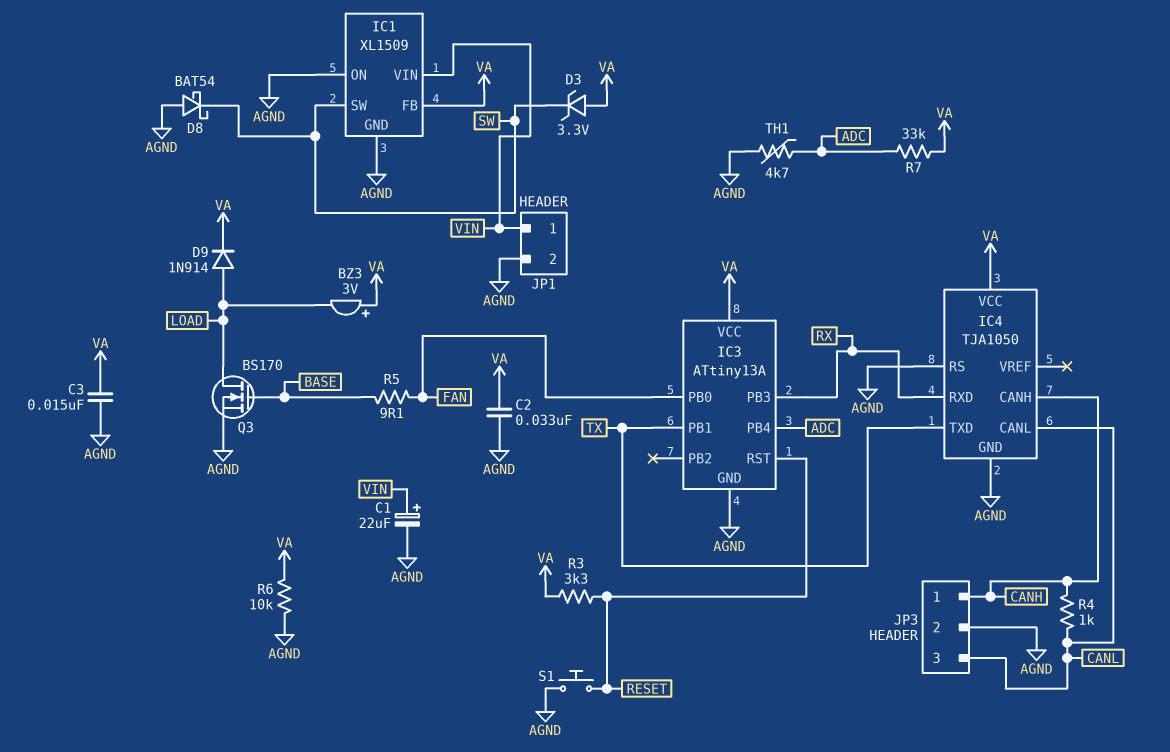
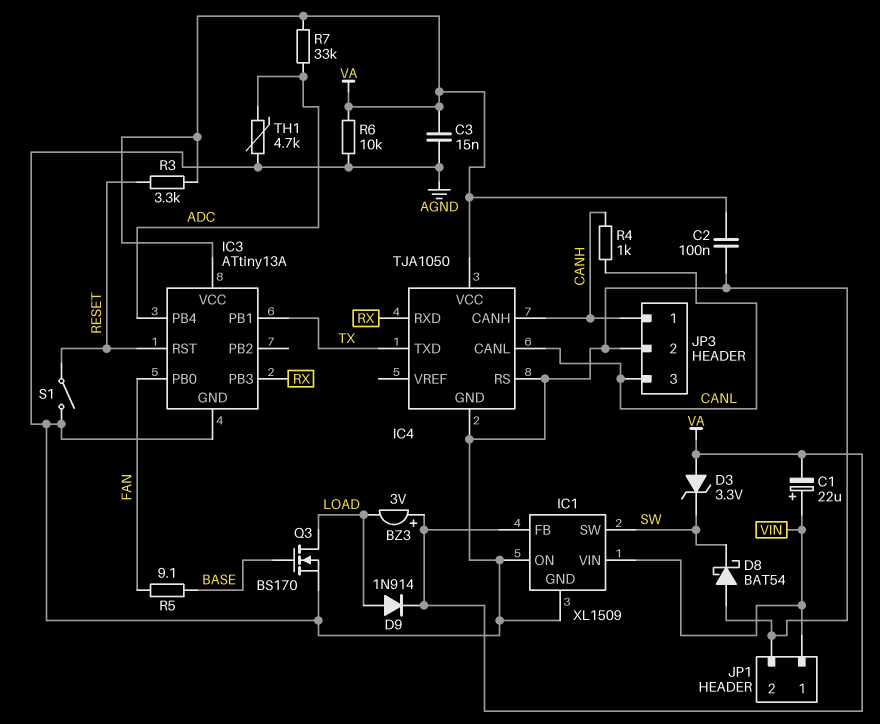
C1: 22uF (plus VIN, minus AGND) -> 22uF (plus VIN, minus VA)
C2: 33nF (AGND, VA) -> 100nF (AGND, VA)
S1: button (AGND, RESET) -> switch (AGND, RESET)

